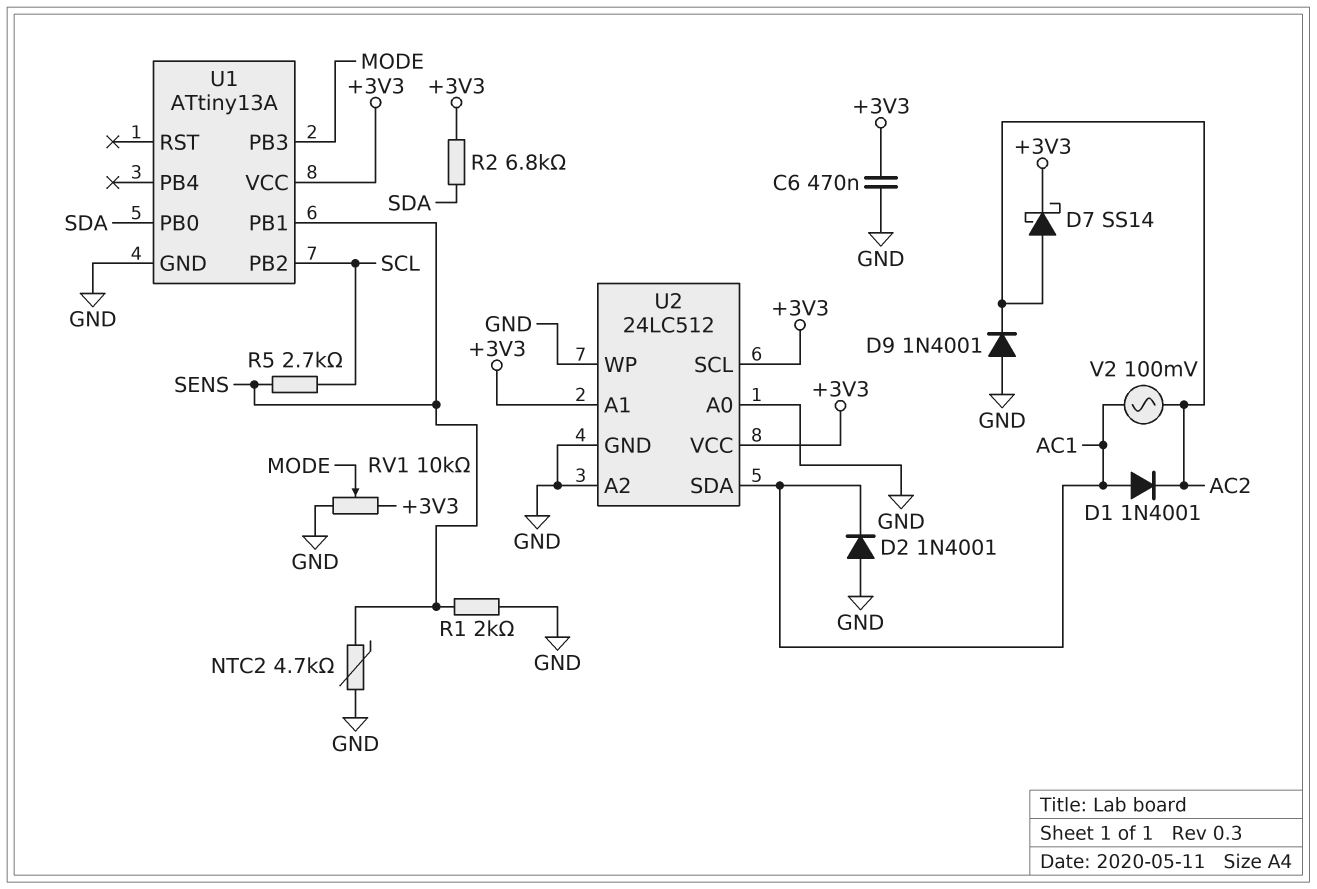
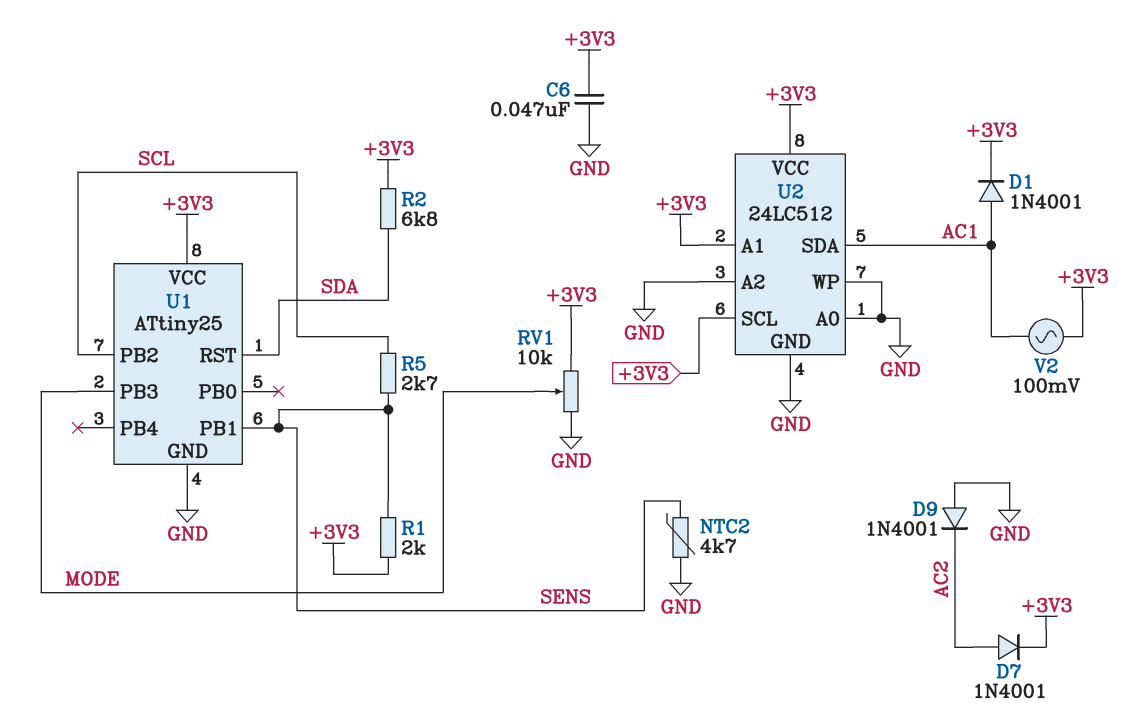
C6: 470nF (+3V3, GND) -> 47nF (+3V3, GND)
D1: diode 1N4001 (A AC1, K AC2) -> diode 1N4001 (A AC1, K +3V3)
D2: diode 1N4001 (A GND, K AC1) -> none
D7: schottky SS14 (A AC2, K +3V3) -> diode 1N4001 (A AC2, K +3V3)
R1: 2k (GND, SENS) -> 2k (+3V3, SENS)
U1: ATtiny13A -> ATtiny25
U1 pin PB0: SDA -> none
U1 pin RST: none -> SDA
V2: AC 100mV (AC1, AC2) -> AC 100mV (+3V3, AC1)

